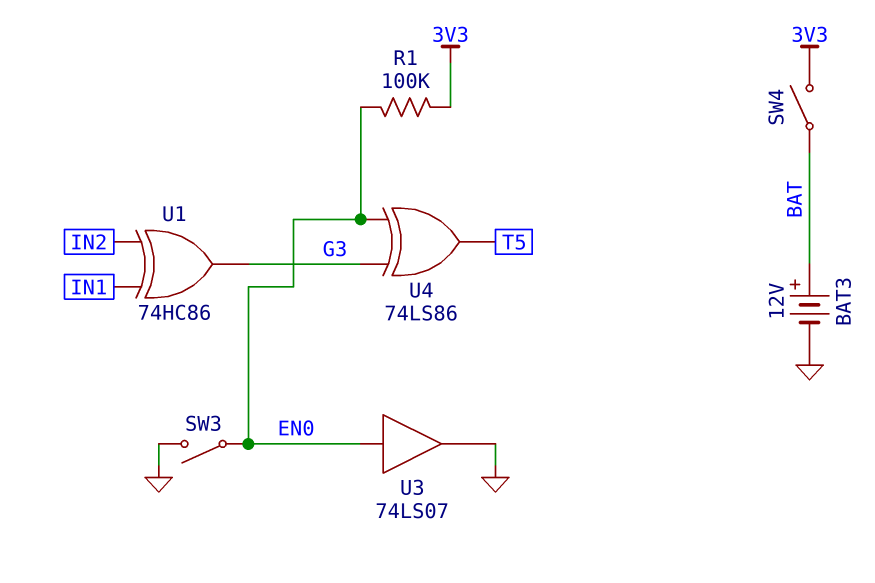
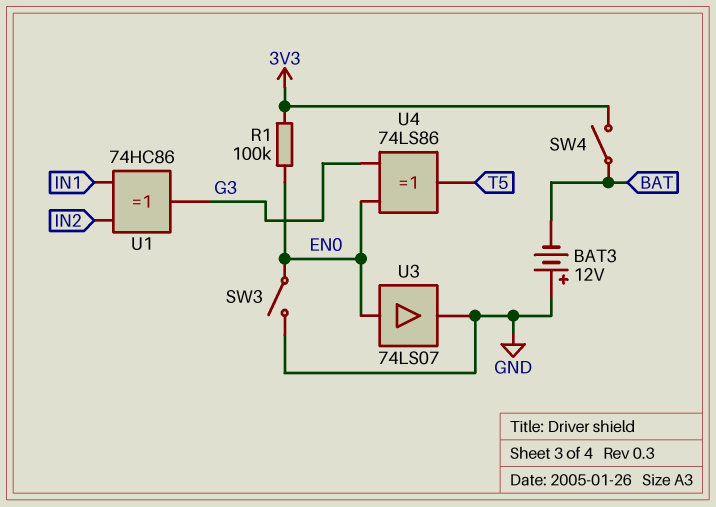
BAT3: 12V (plus BAT, minus GND) -> 12V (plus GND, minus BAT)

